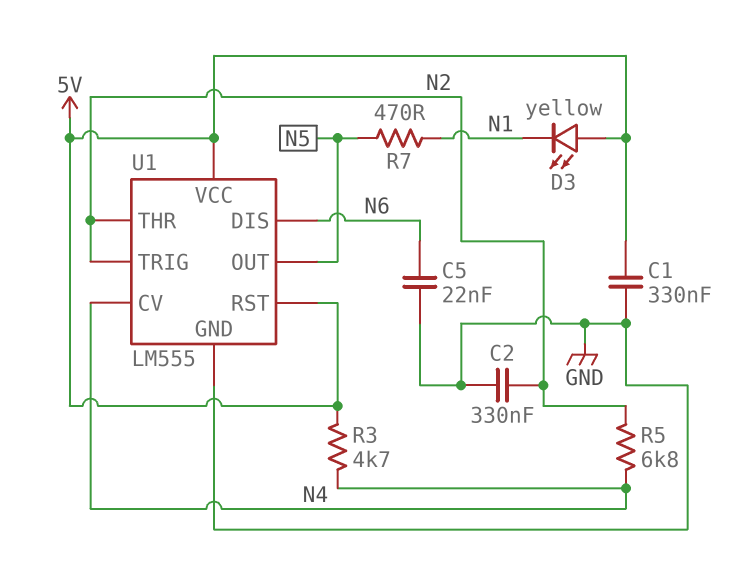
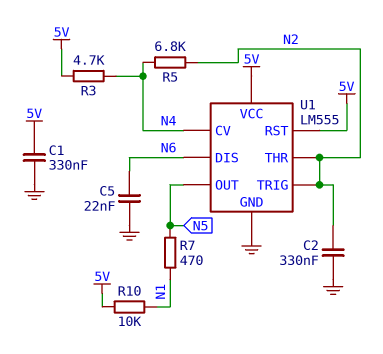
D3: LED yellow (A 5V, K N1) -> none
R10: none -> 10k (5V, N1)

